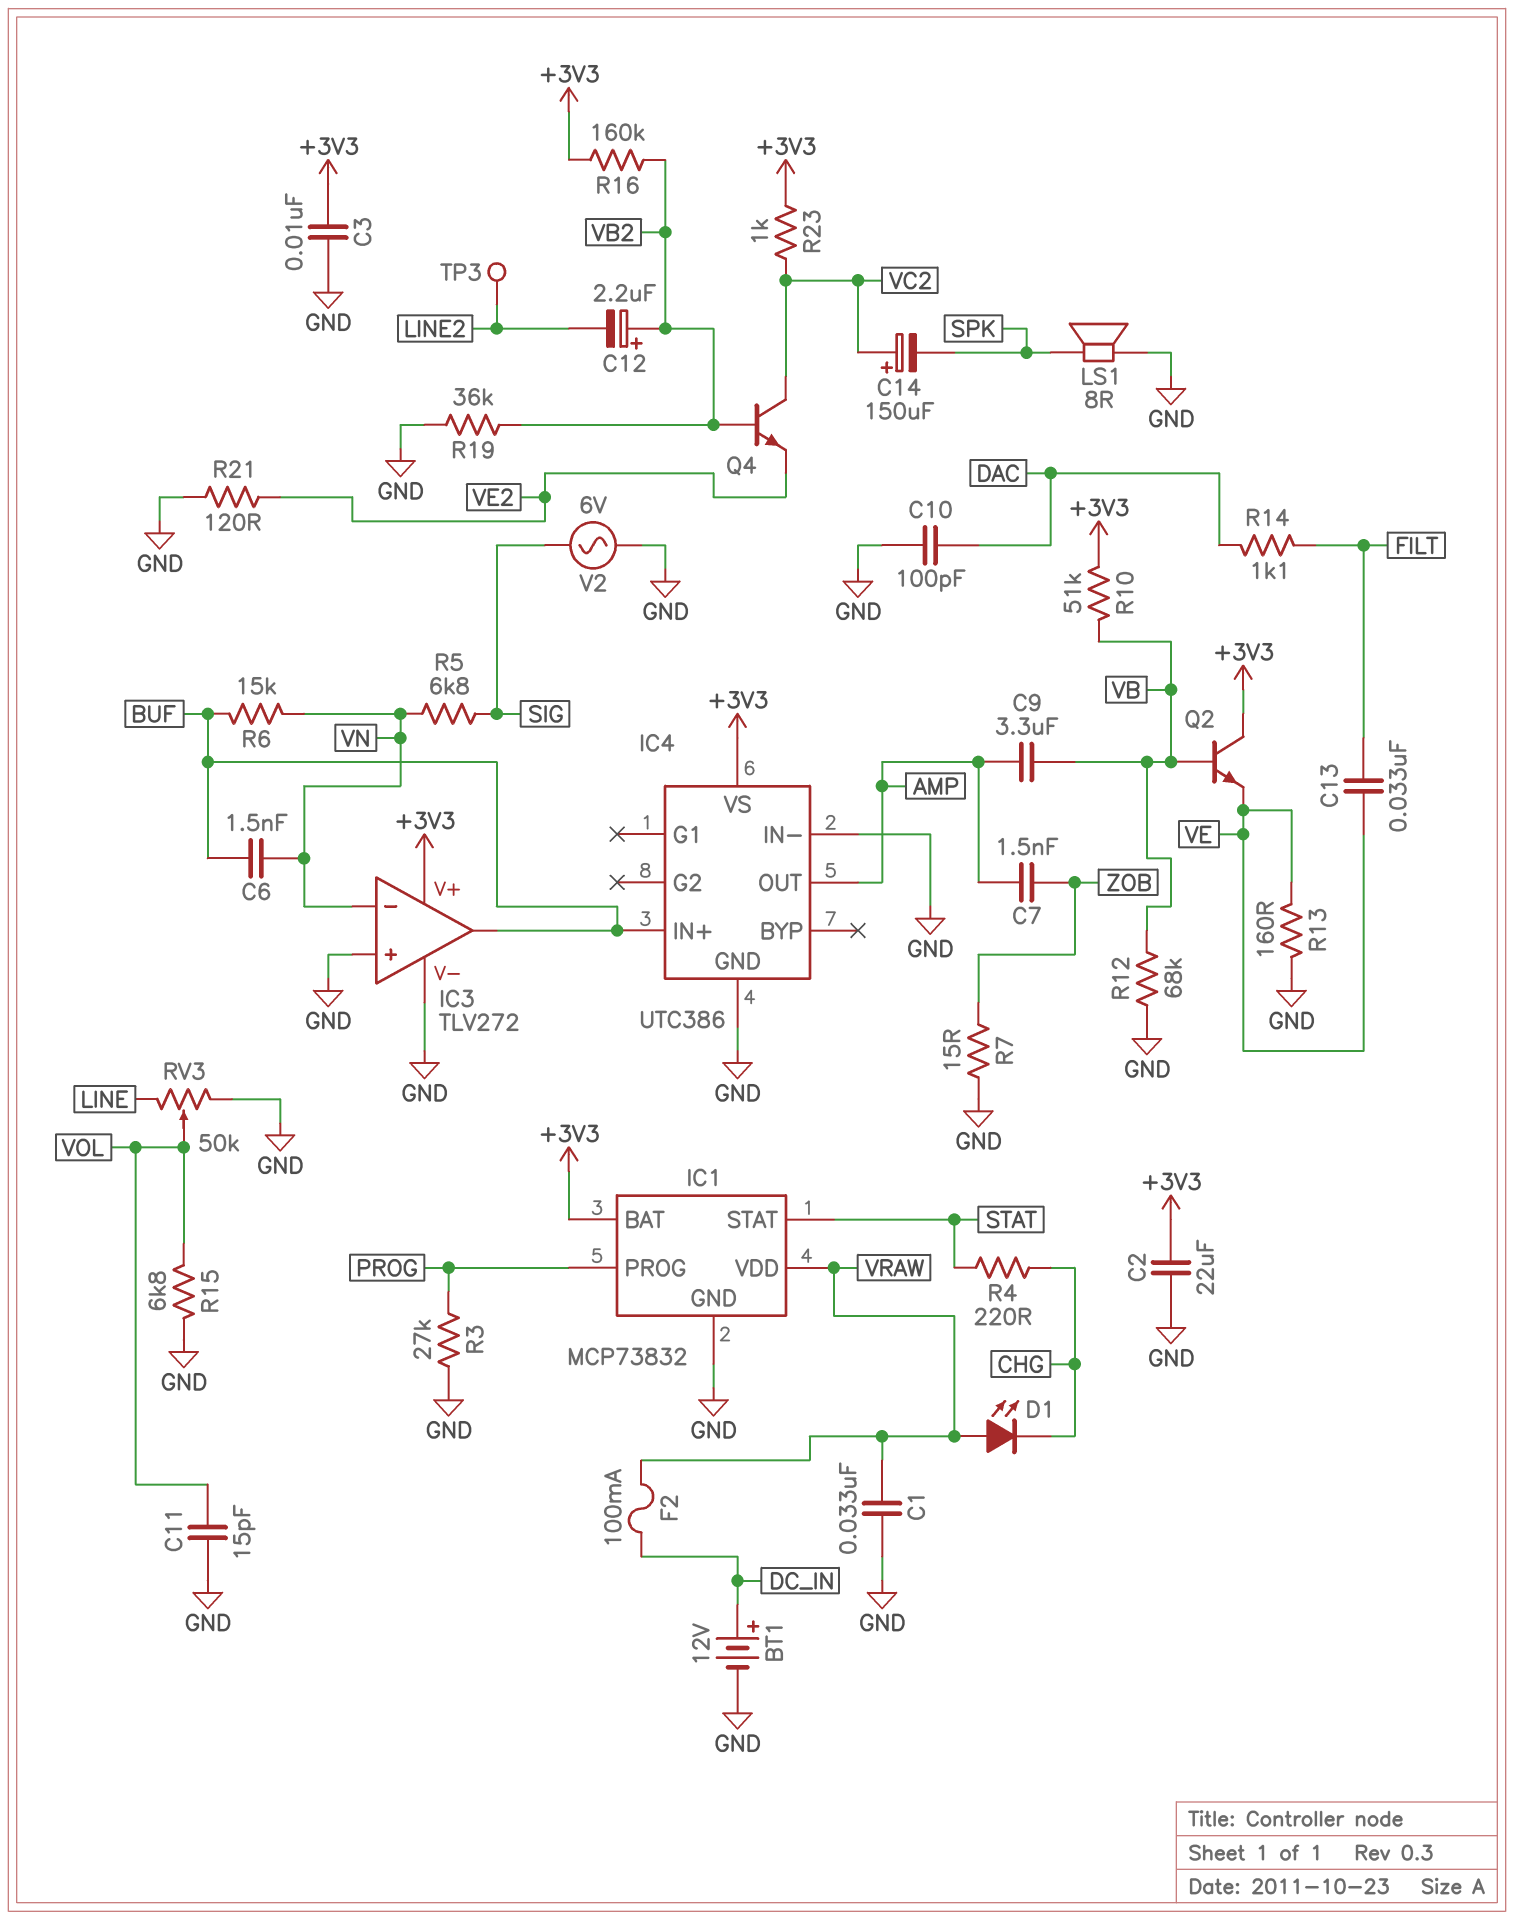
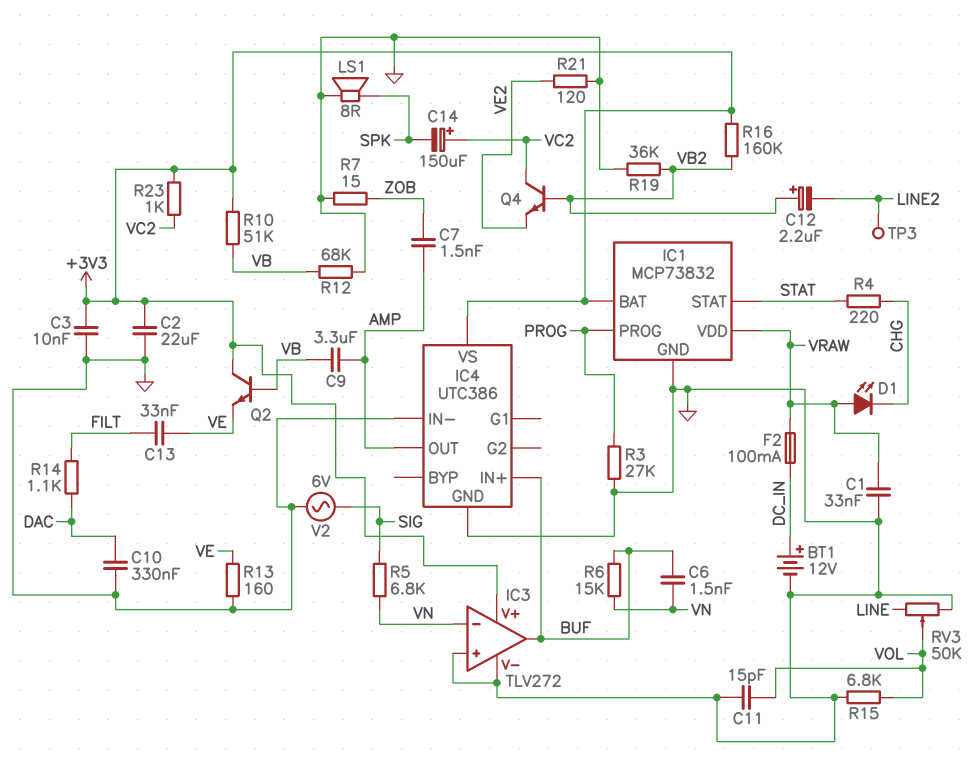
C10: 100pF (DAC, GND) -> 330nF (DAC, GND)

